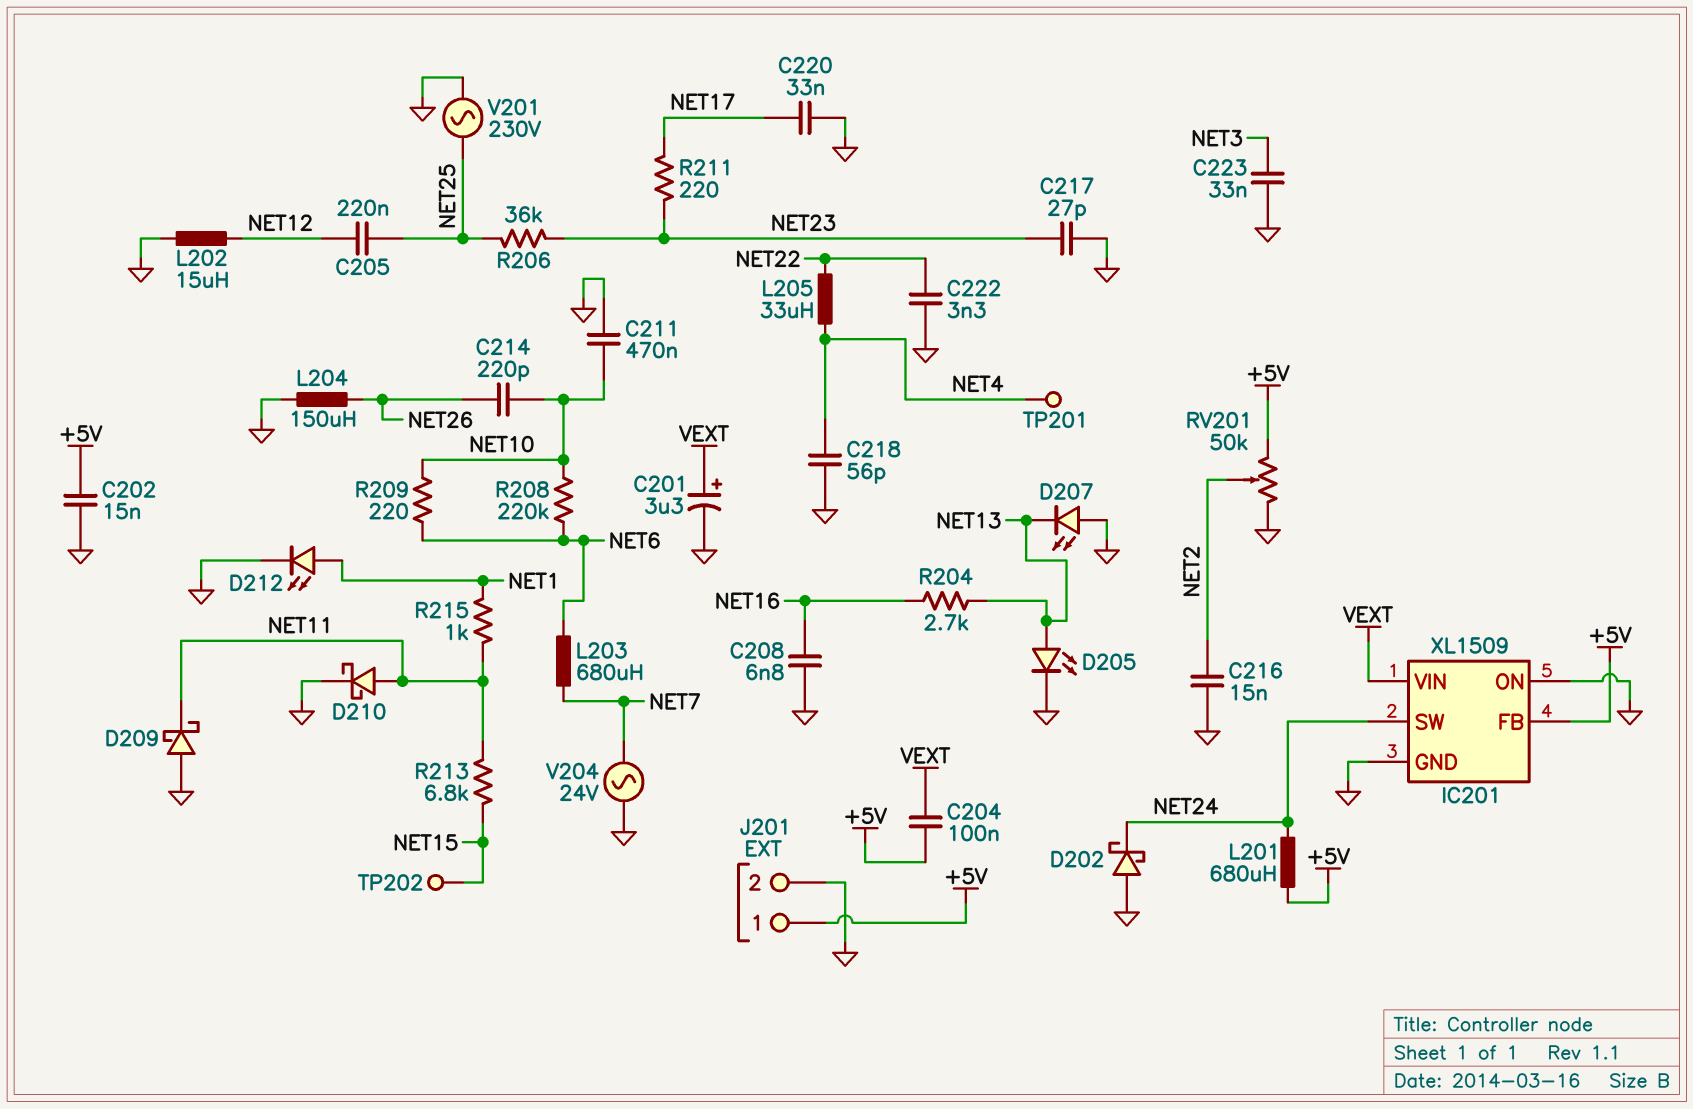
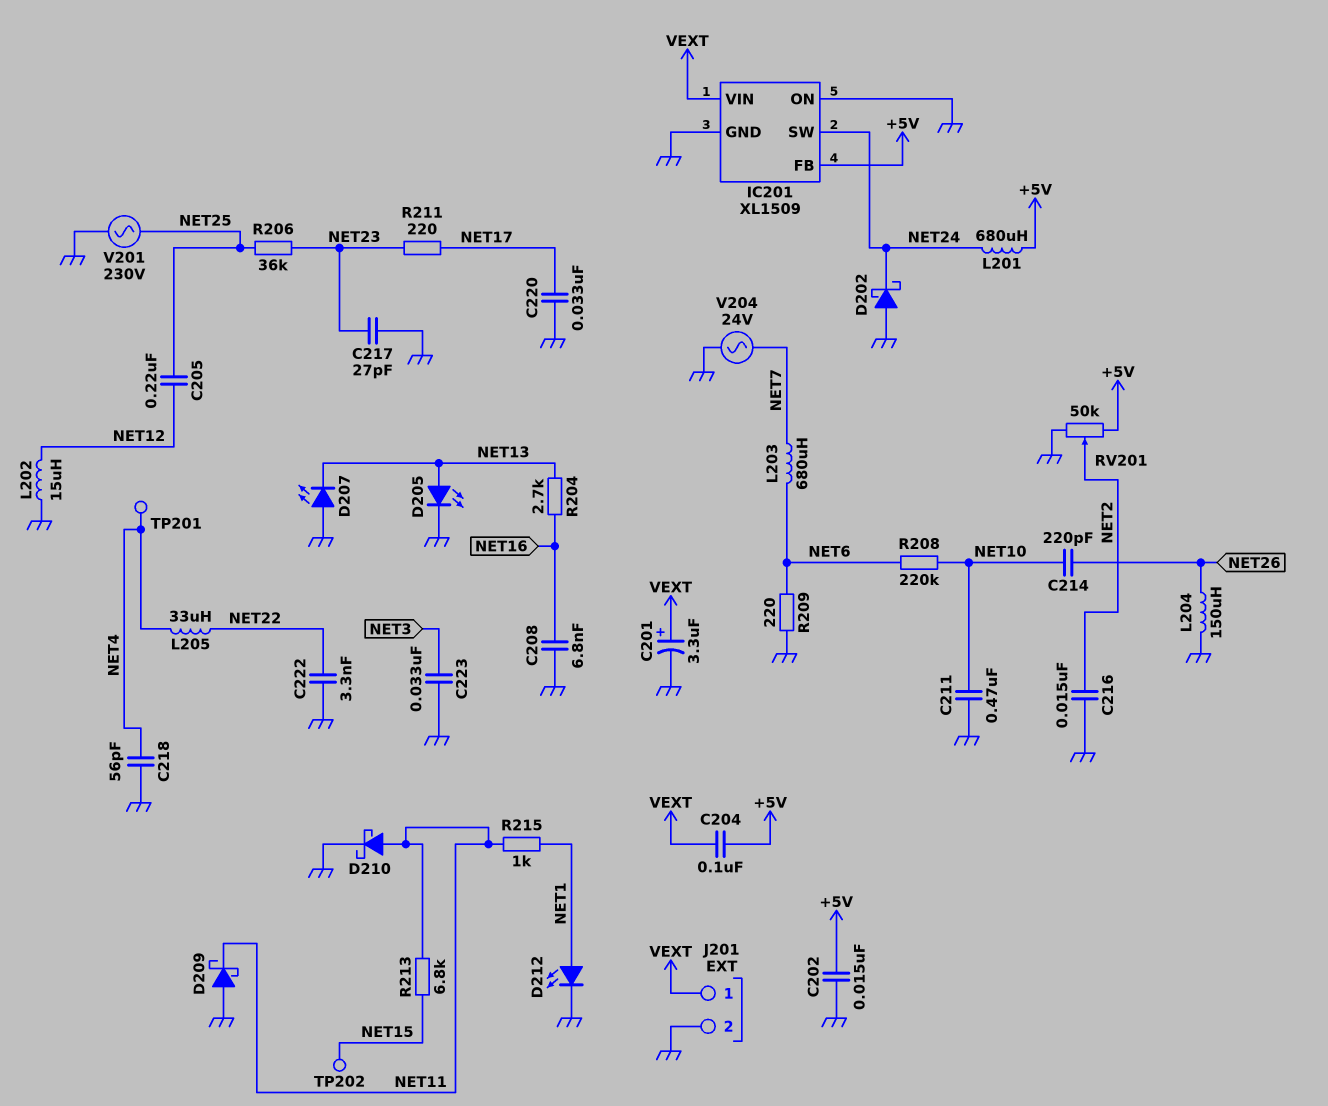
J201 pin 1: +5V -> VEXT
R209: 220 (NET6, NET10) -> 220 (GND, NET6)

